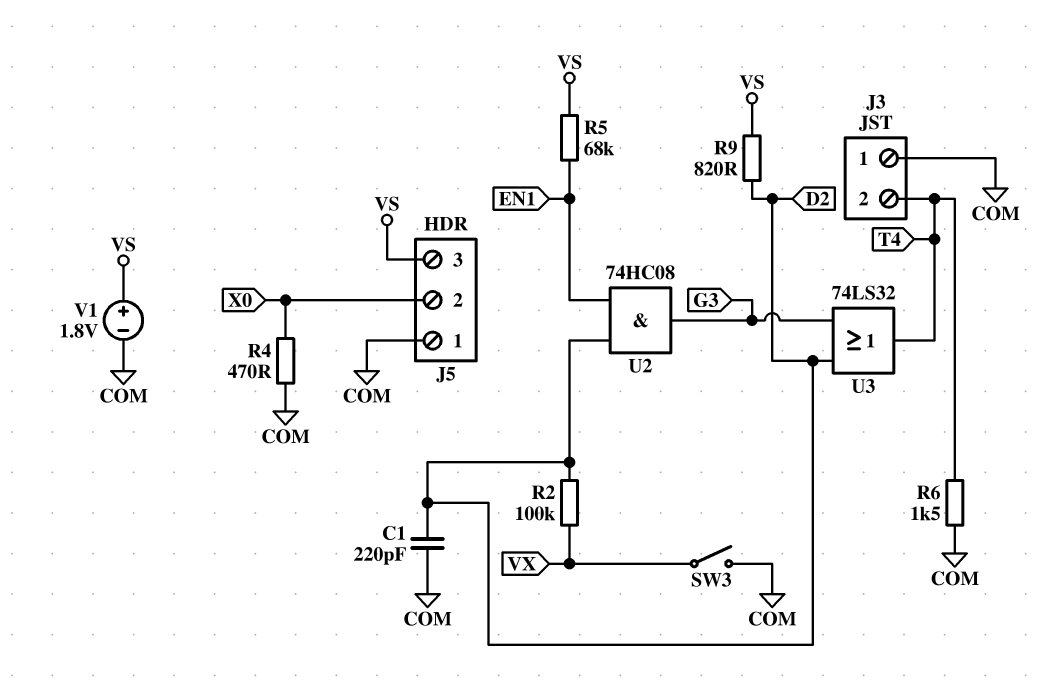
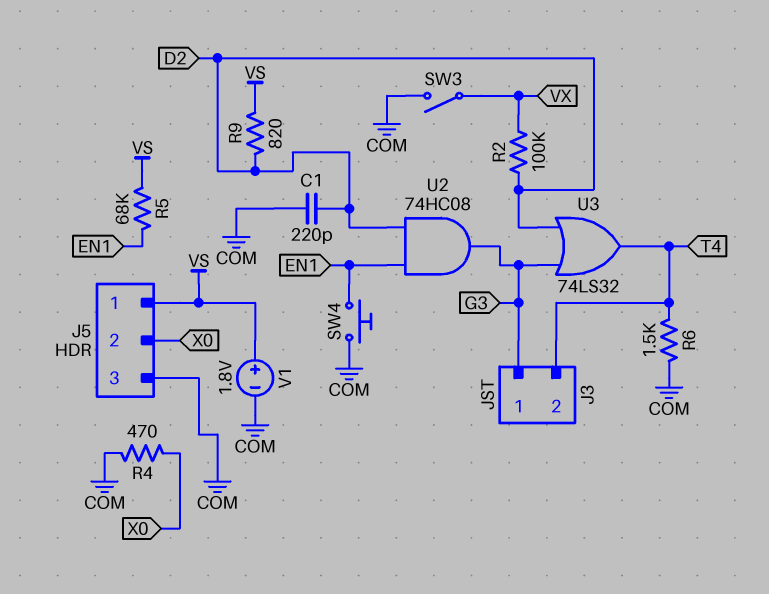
J3 pin 1: COM -> G3
J5 pin 1: COM -> VS
J5 pin 3: VS -> COM
SW4: none -> button (COM, EN1)

